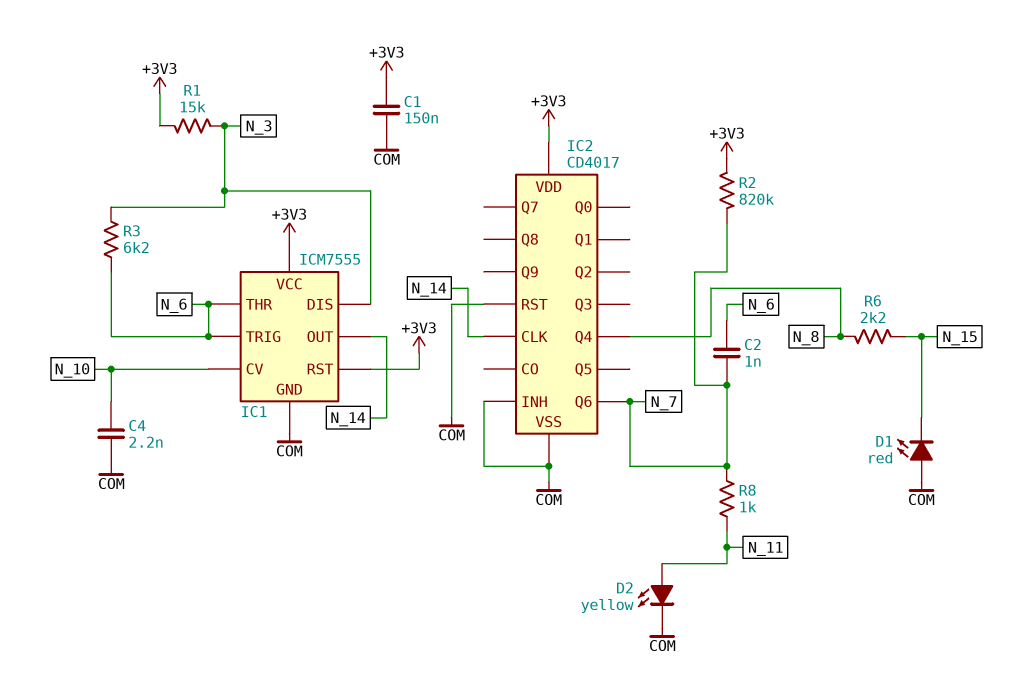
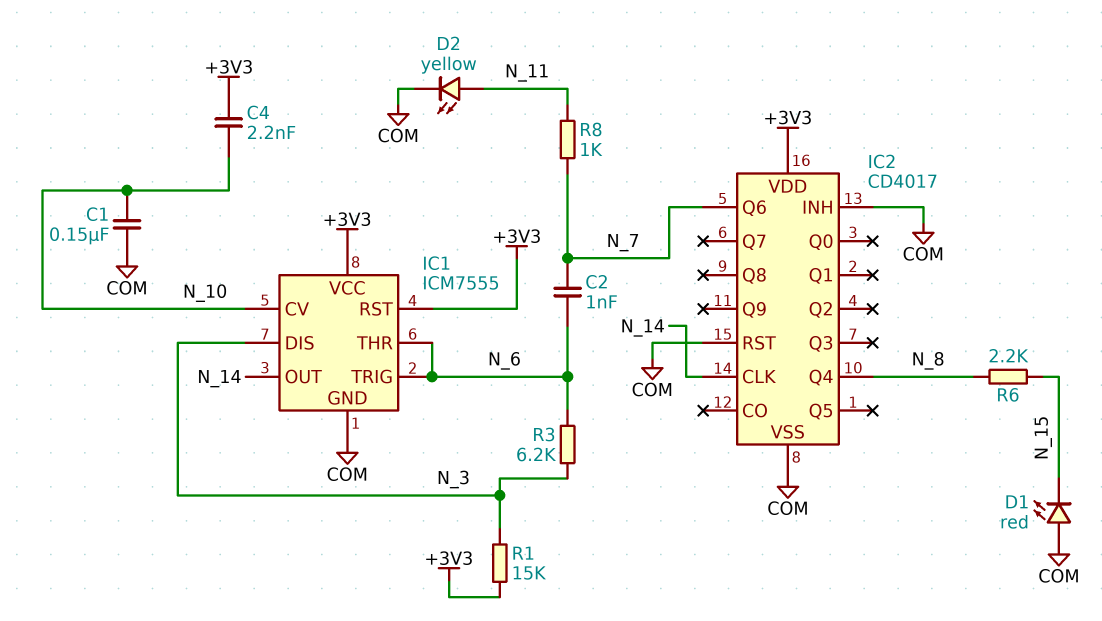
C1: 150nF (+3V3, COM) -> 150nF (COM, N_10)
C4: 2.2nF (COM, N_10) -> 2.2nF (+3V3, N_10)
R2: 820k (+3V3, N_7) -> none

